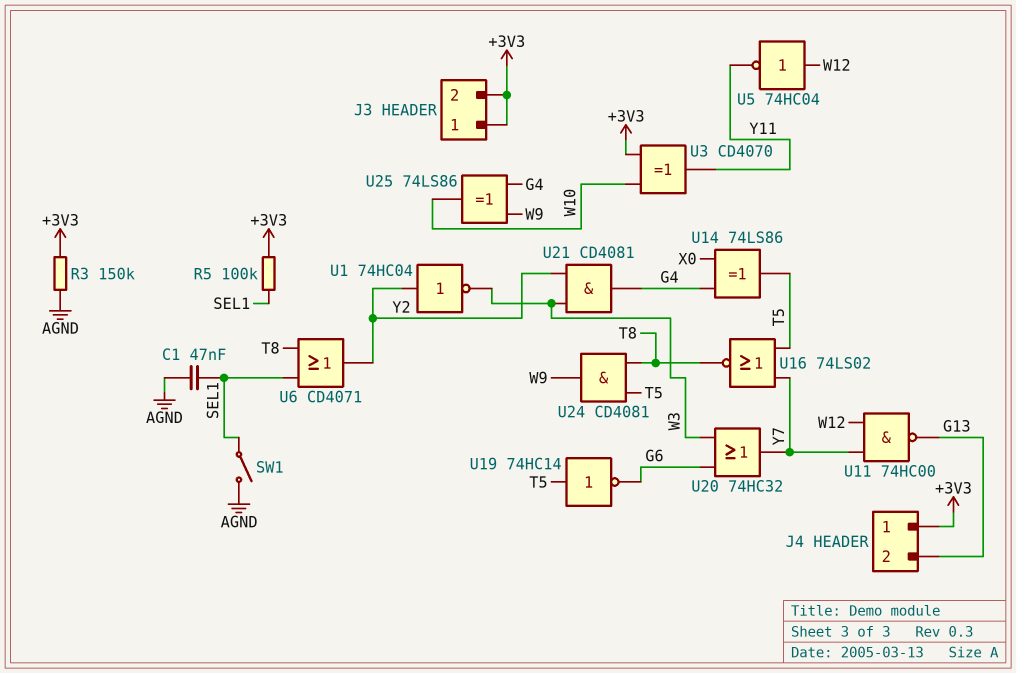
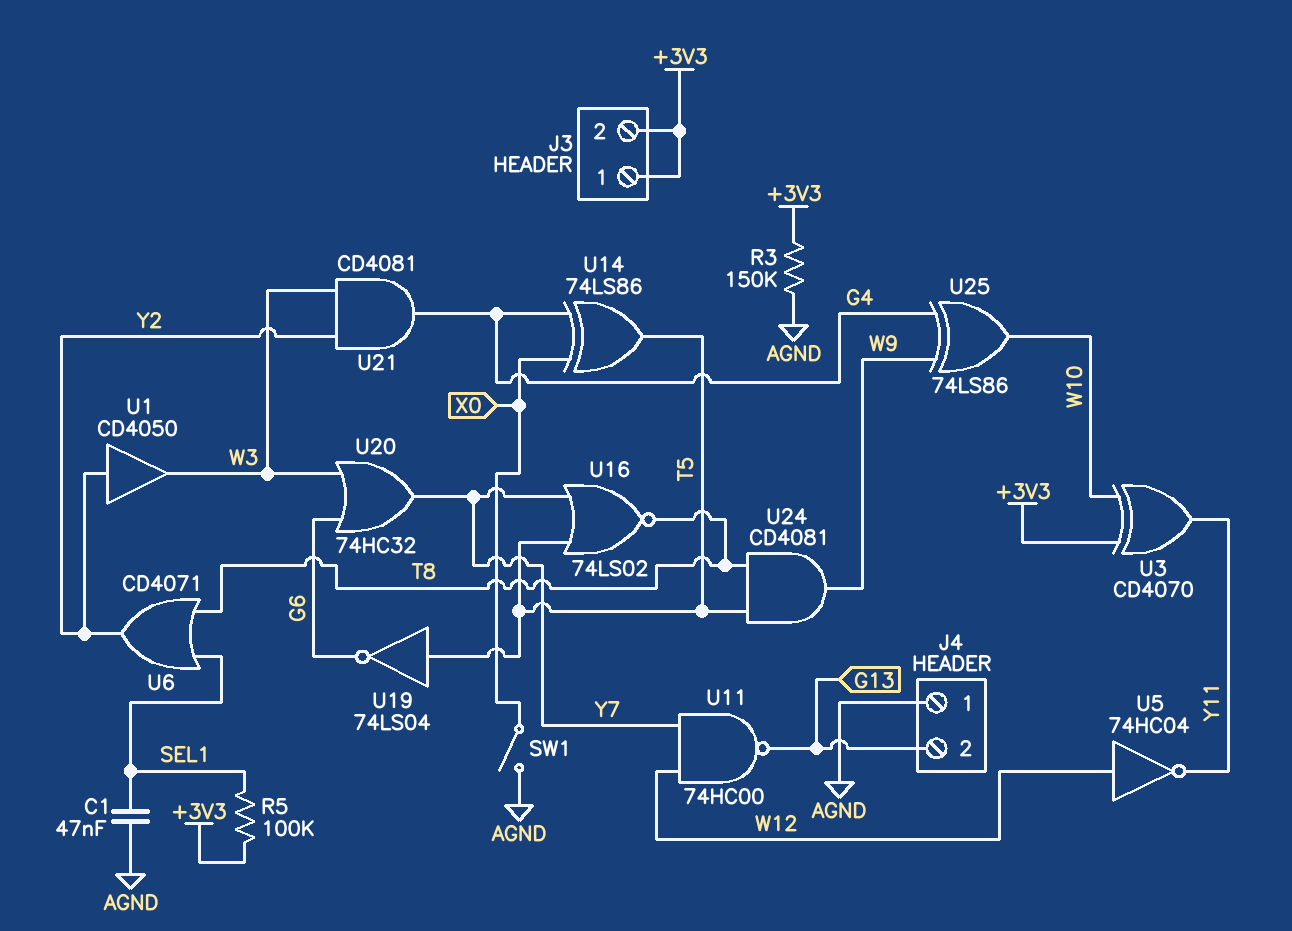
J4 pin 1: +3V3 -> AGND
SW1: switch (AGND, SEL1) -> switch (AGND, X0)
U1: NOT 74HC04 (in Y2, out W3) -> buffer CD4050 (in Y2, out W3)
U19: NOT 74HC14 (in T5, out G6) -> NOT 74LS04 (in T5, out G6)

